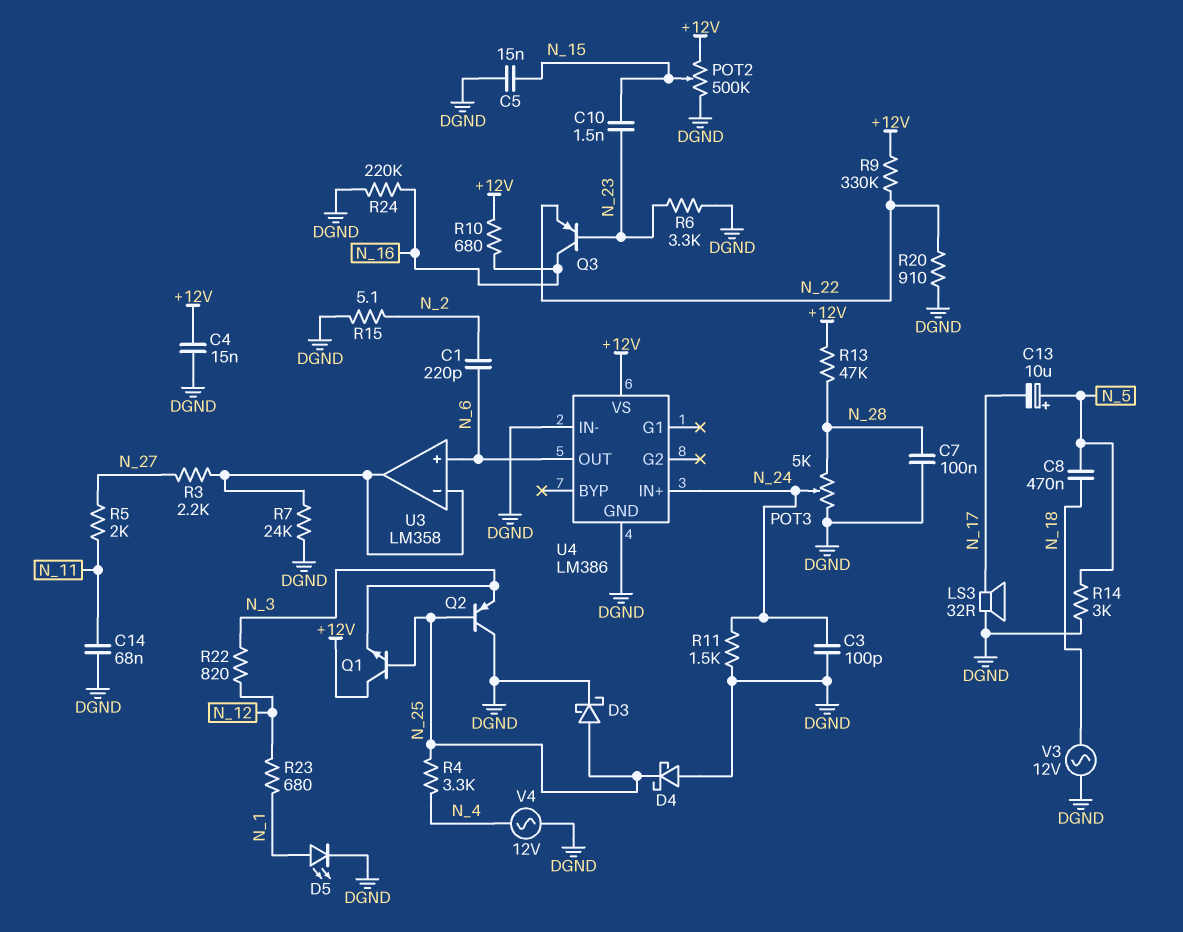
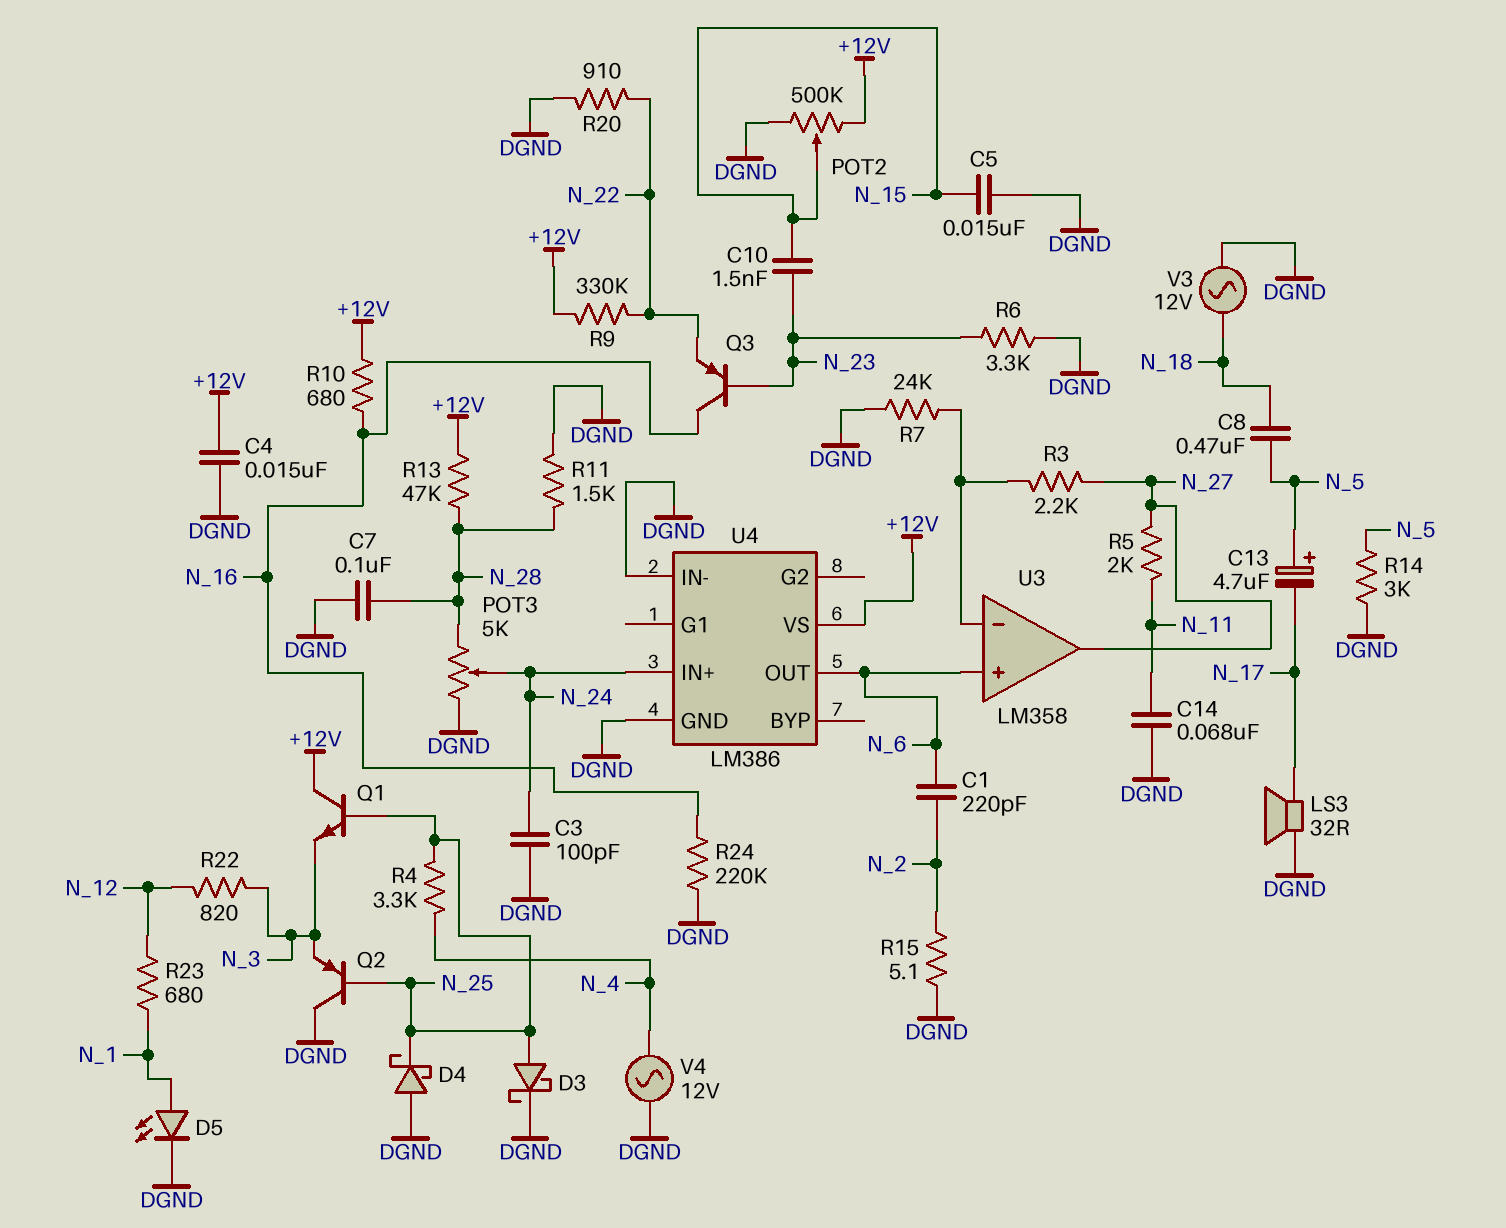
C13: 10uF (plus N_5, minus N_17) -> 4.7uF (plus N_5, minus N_17)
R11: 1.5k (DGND, N_24) -> 1.5k (DGND, N_28)
U3 pin out: U3/in- -> N_27

